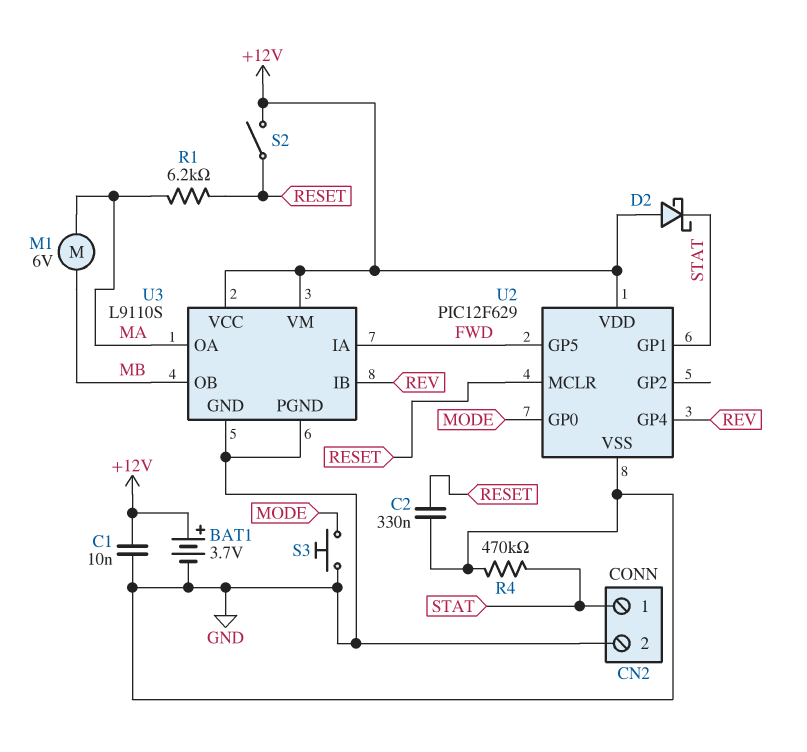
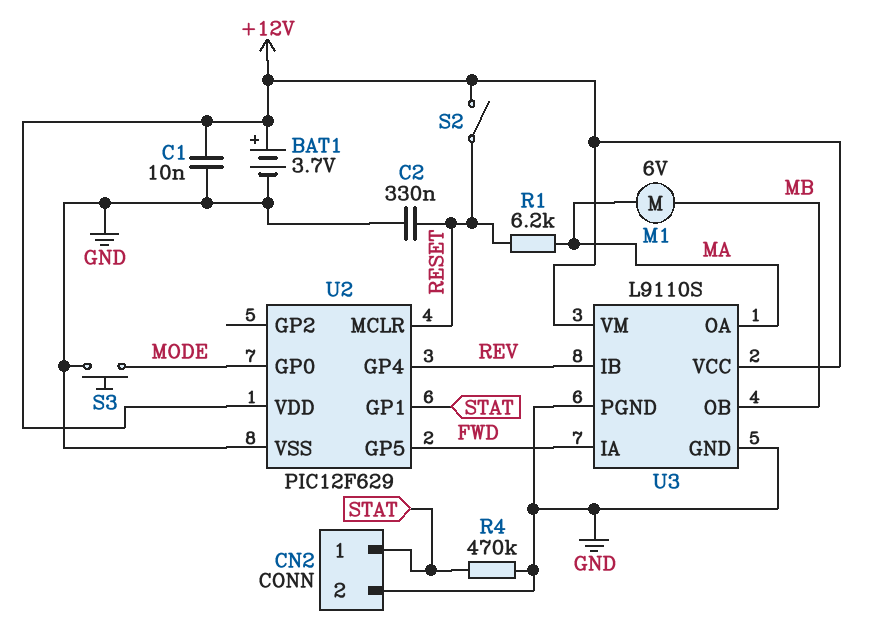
D2: schottky (A +12V, K STAT) -> none

